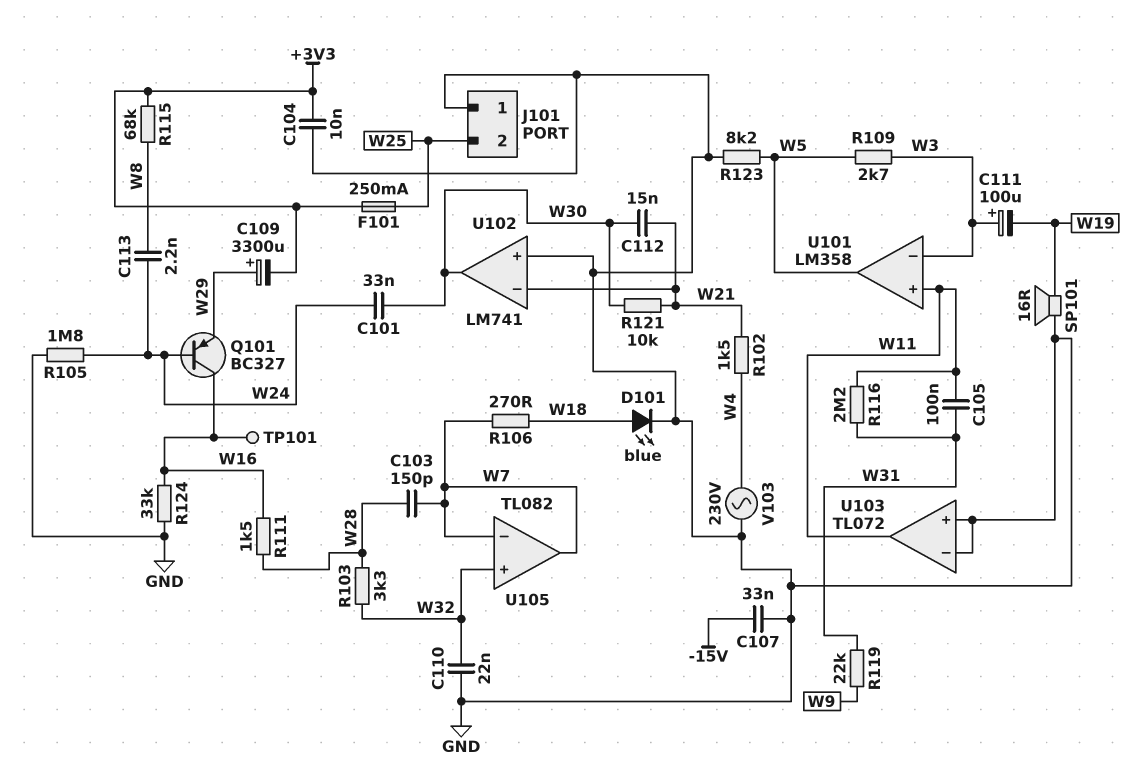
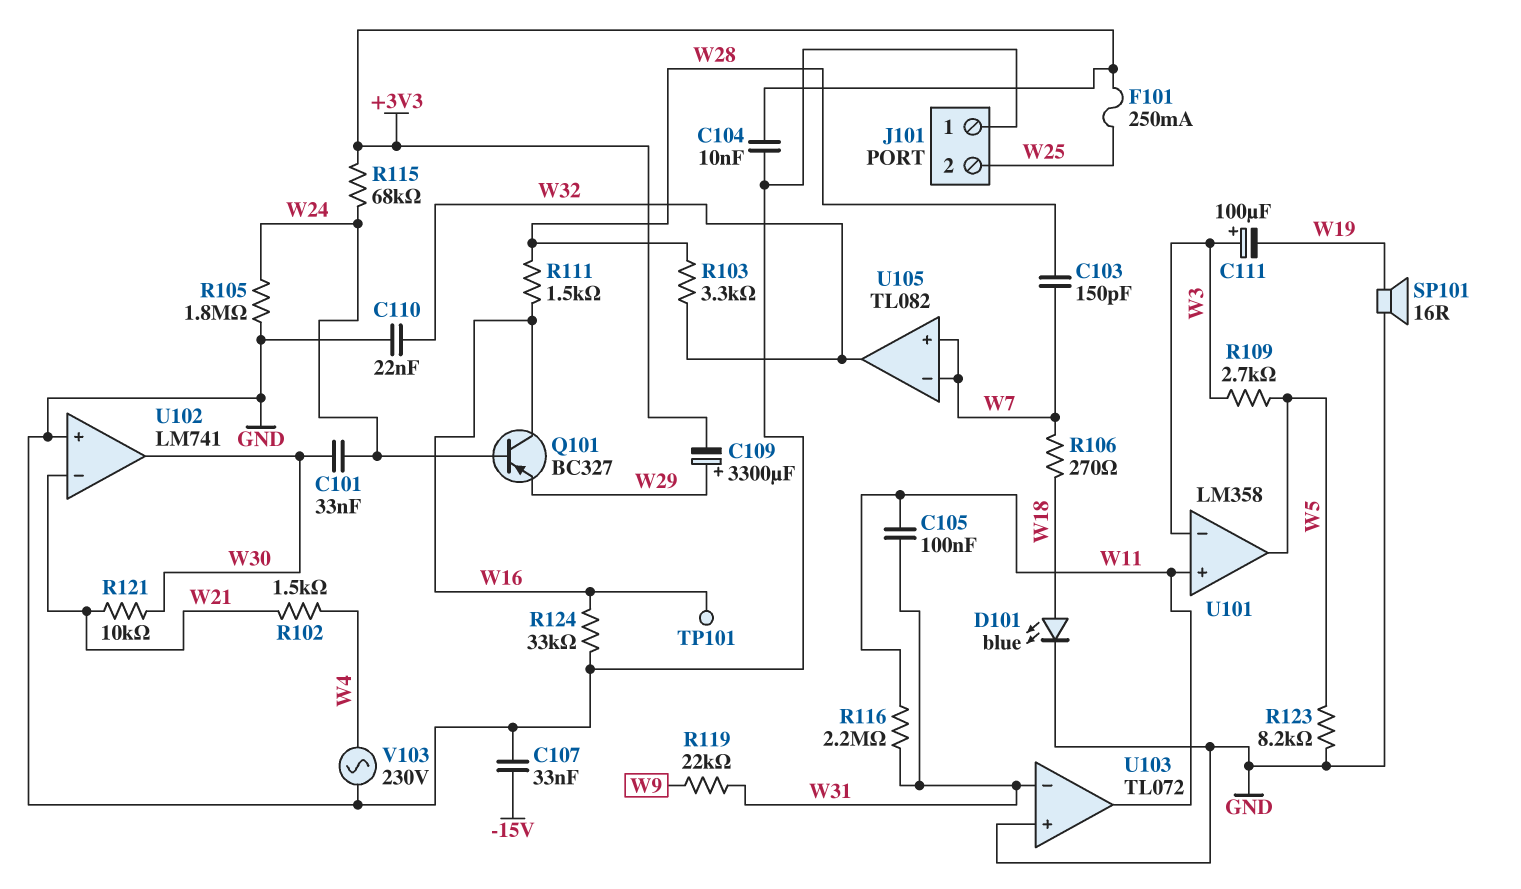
C112: 15nF (W21, W30) -> none
C113: 2.2nF (W8, W24) -> none
R115: 68k (+3V3, W8) -> 68k (+3V3, W24)
U103 pin in-: GND -> W31
U105 pin in+: W32 -> W7
U105 pin out: W7 -> W32

